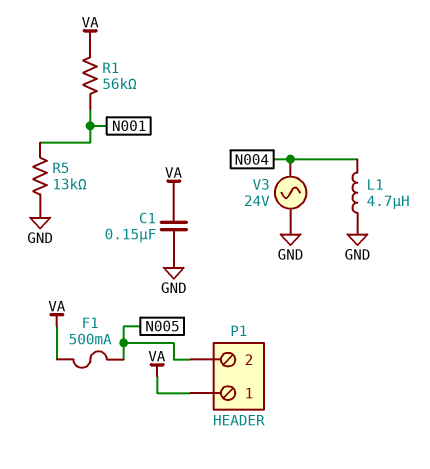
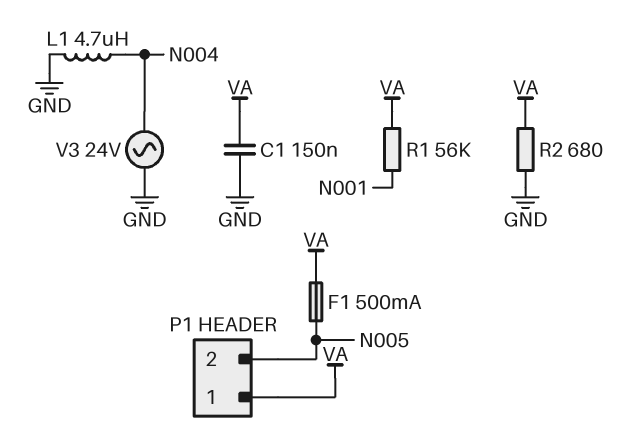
R2: none -> 680 (GND, VA)
R5: 13k (GND, N001) -> none

